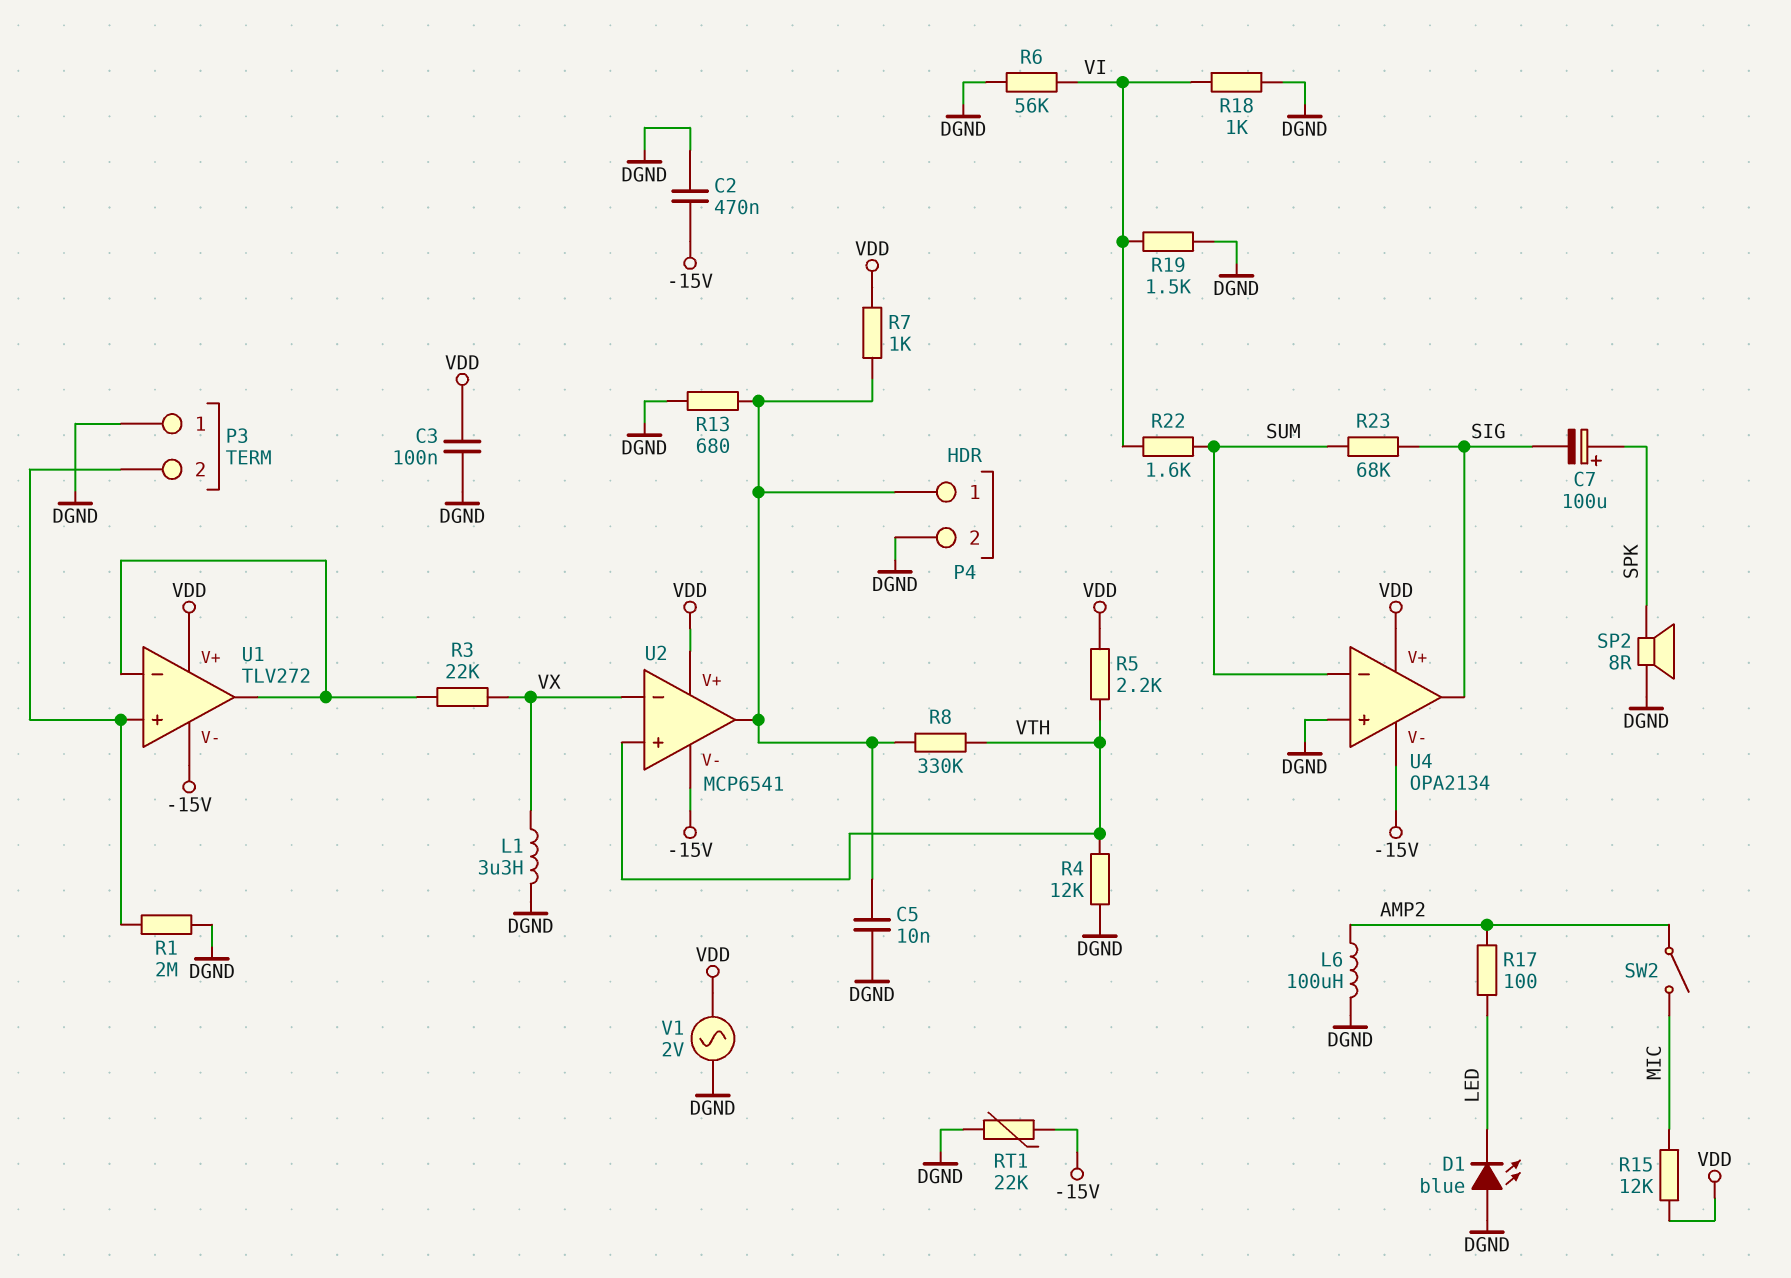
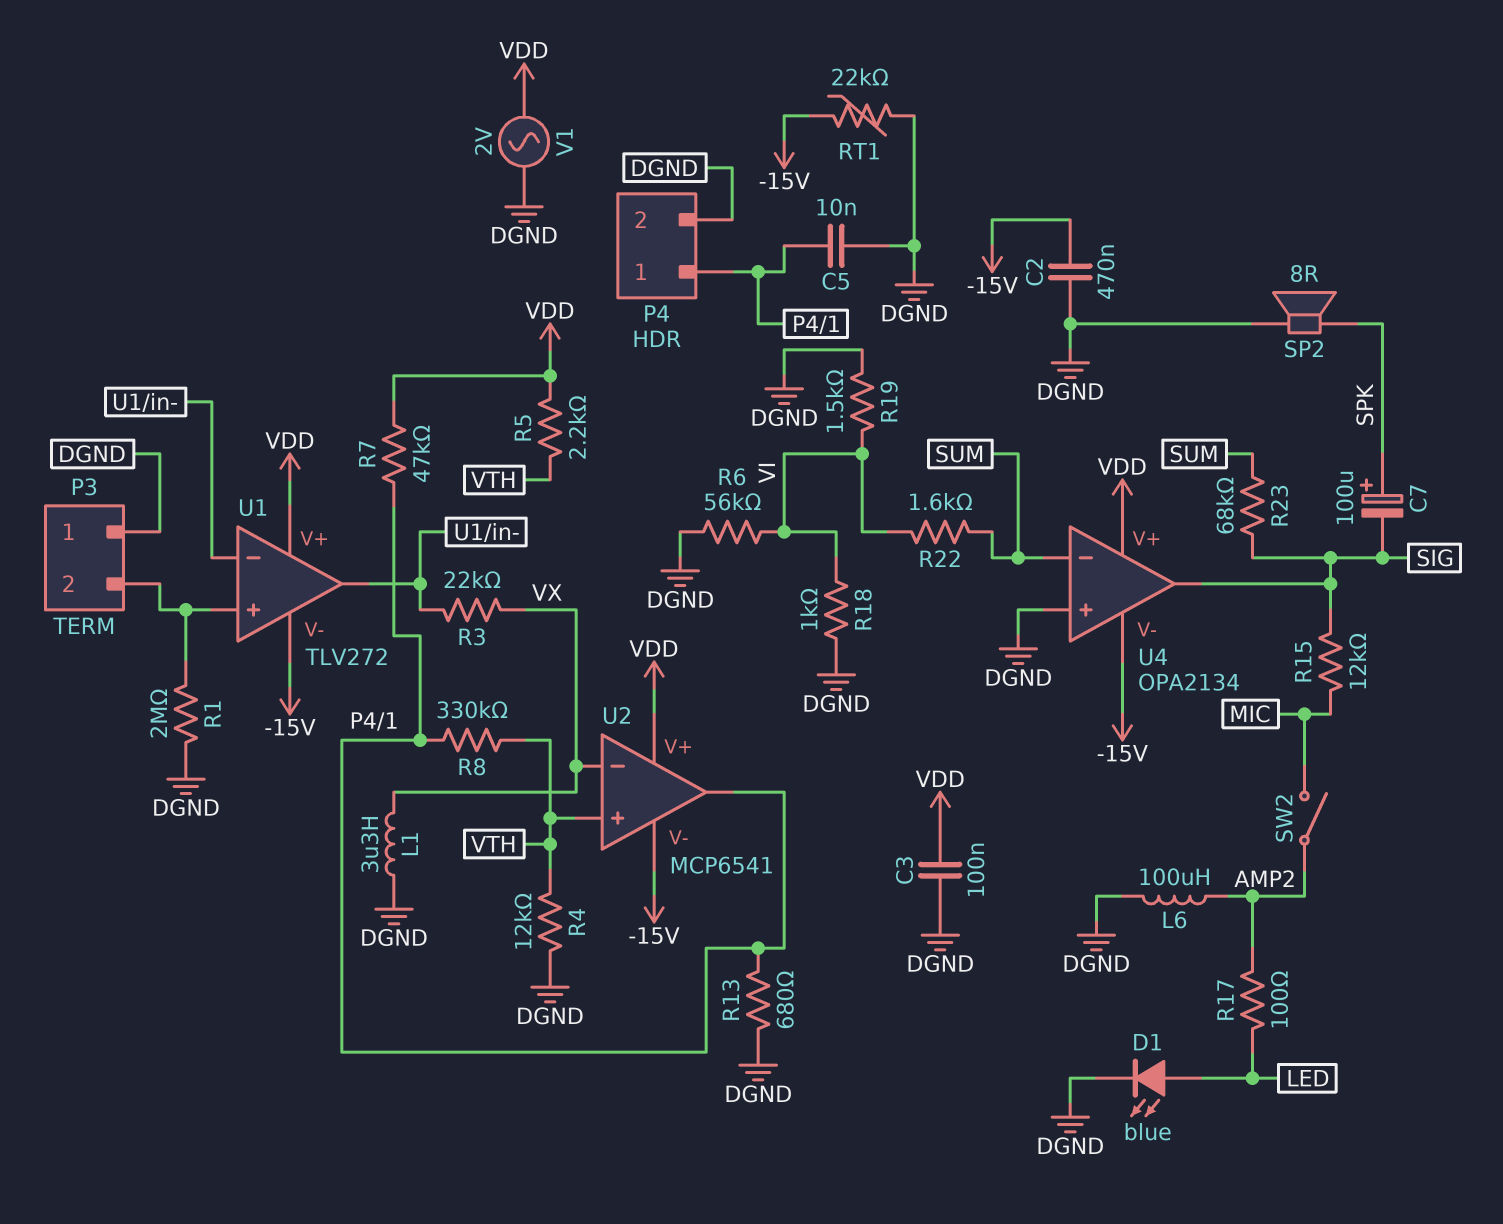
D1: LED blue (A DGND, K LED) -> LED blue (A LED, K DGND)
R7: 1k (P4/1, VDD) -> 47k (P4/1, VDD)
R15: 12k (MIC, VDD) -> 12k (MIC, SIG)

